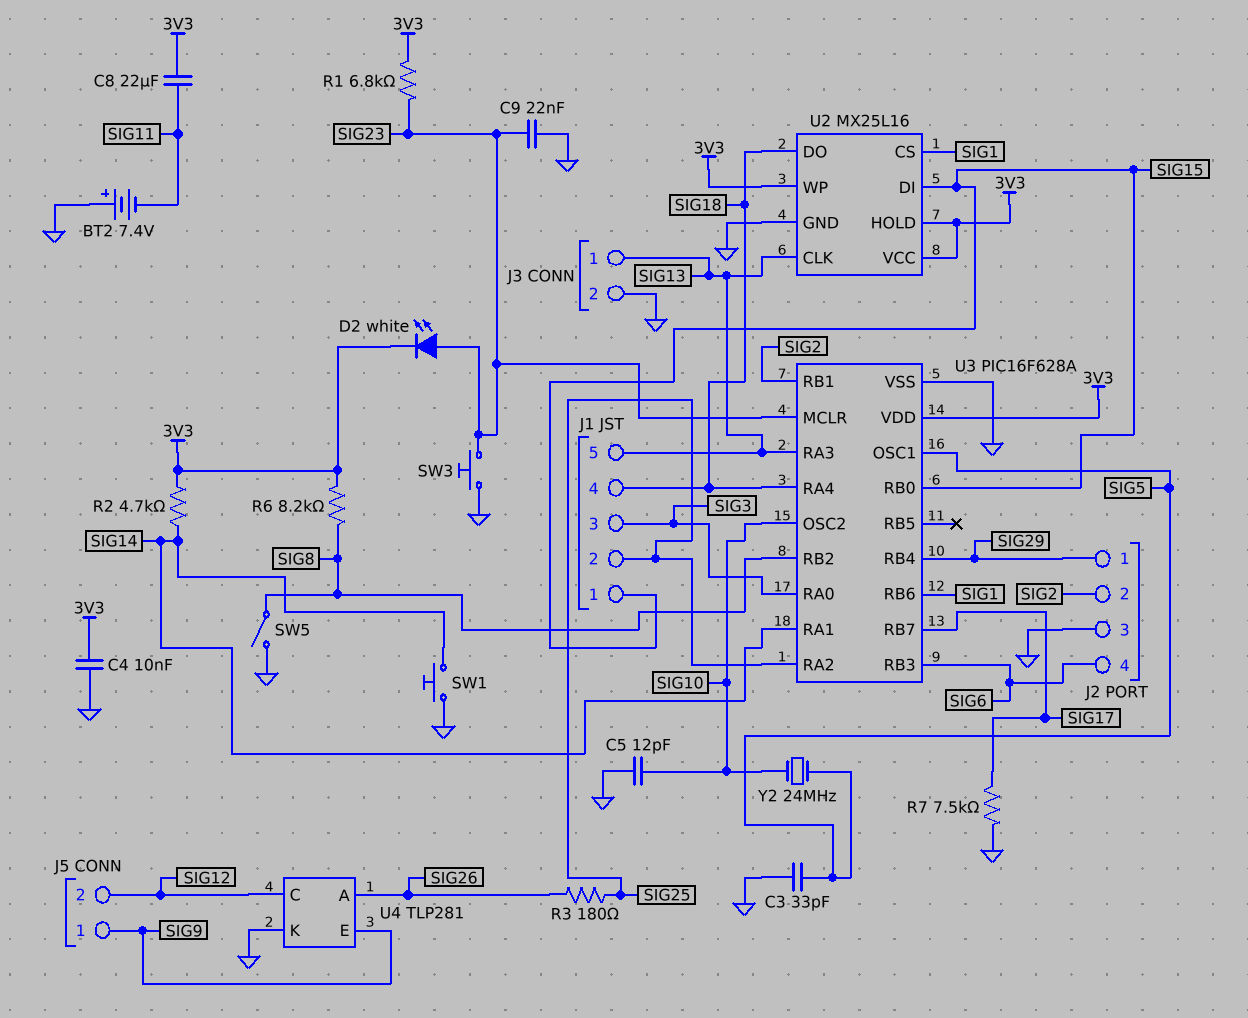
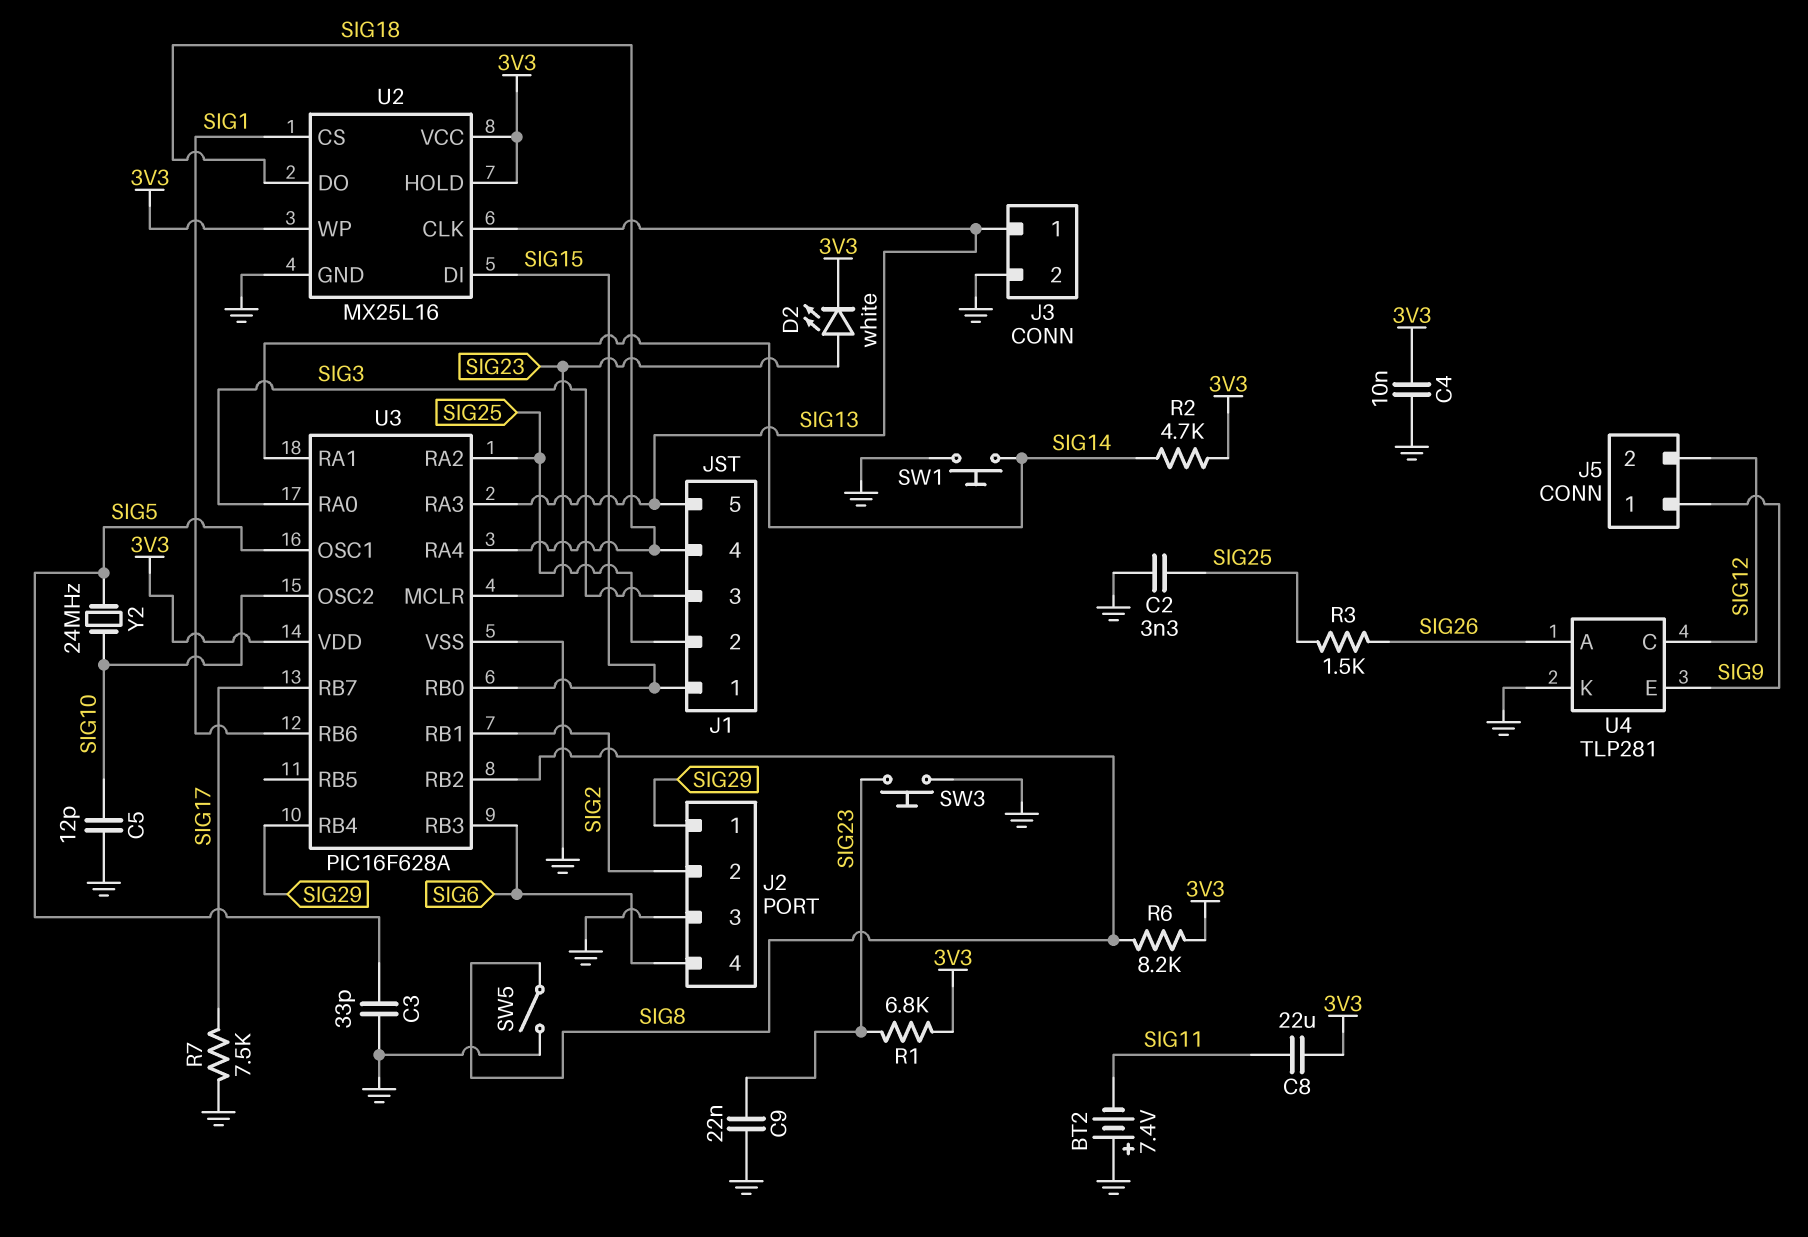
C2: none -> 3.3nF (GND, SIG25)
R3: 180 (SIG25, SIG26) -> 1.5k (SIG25, SIG26)

